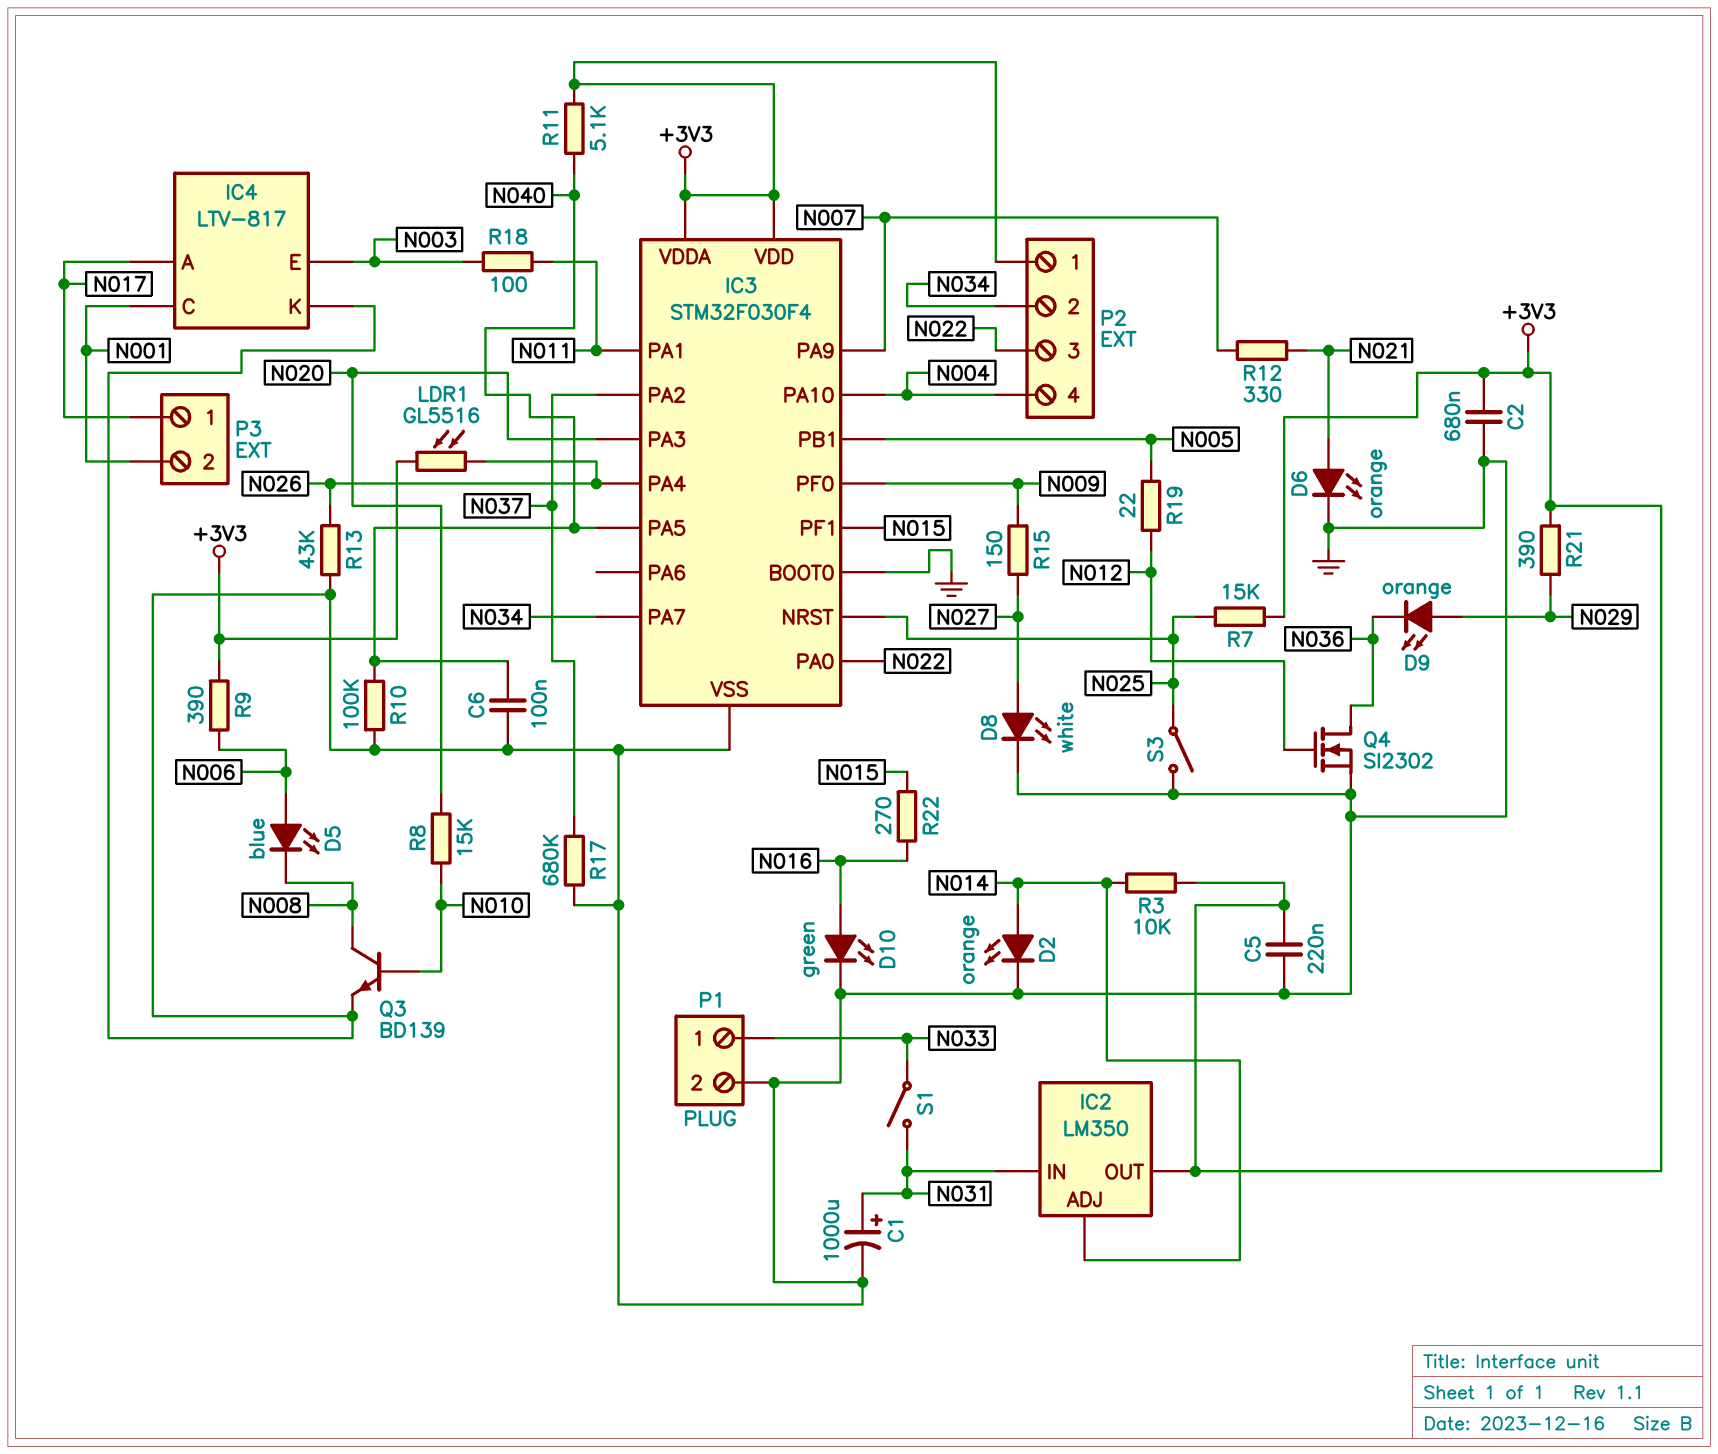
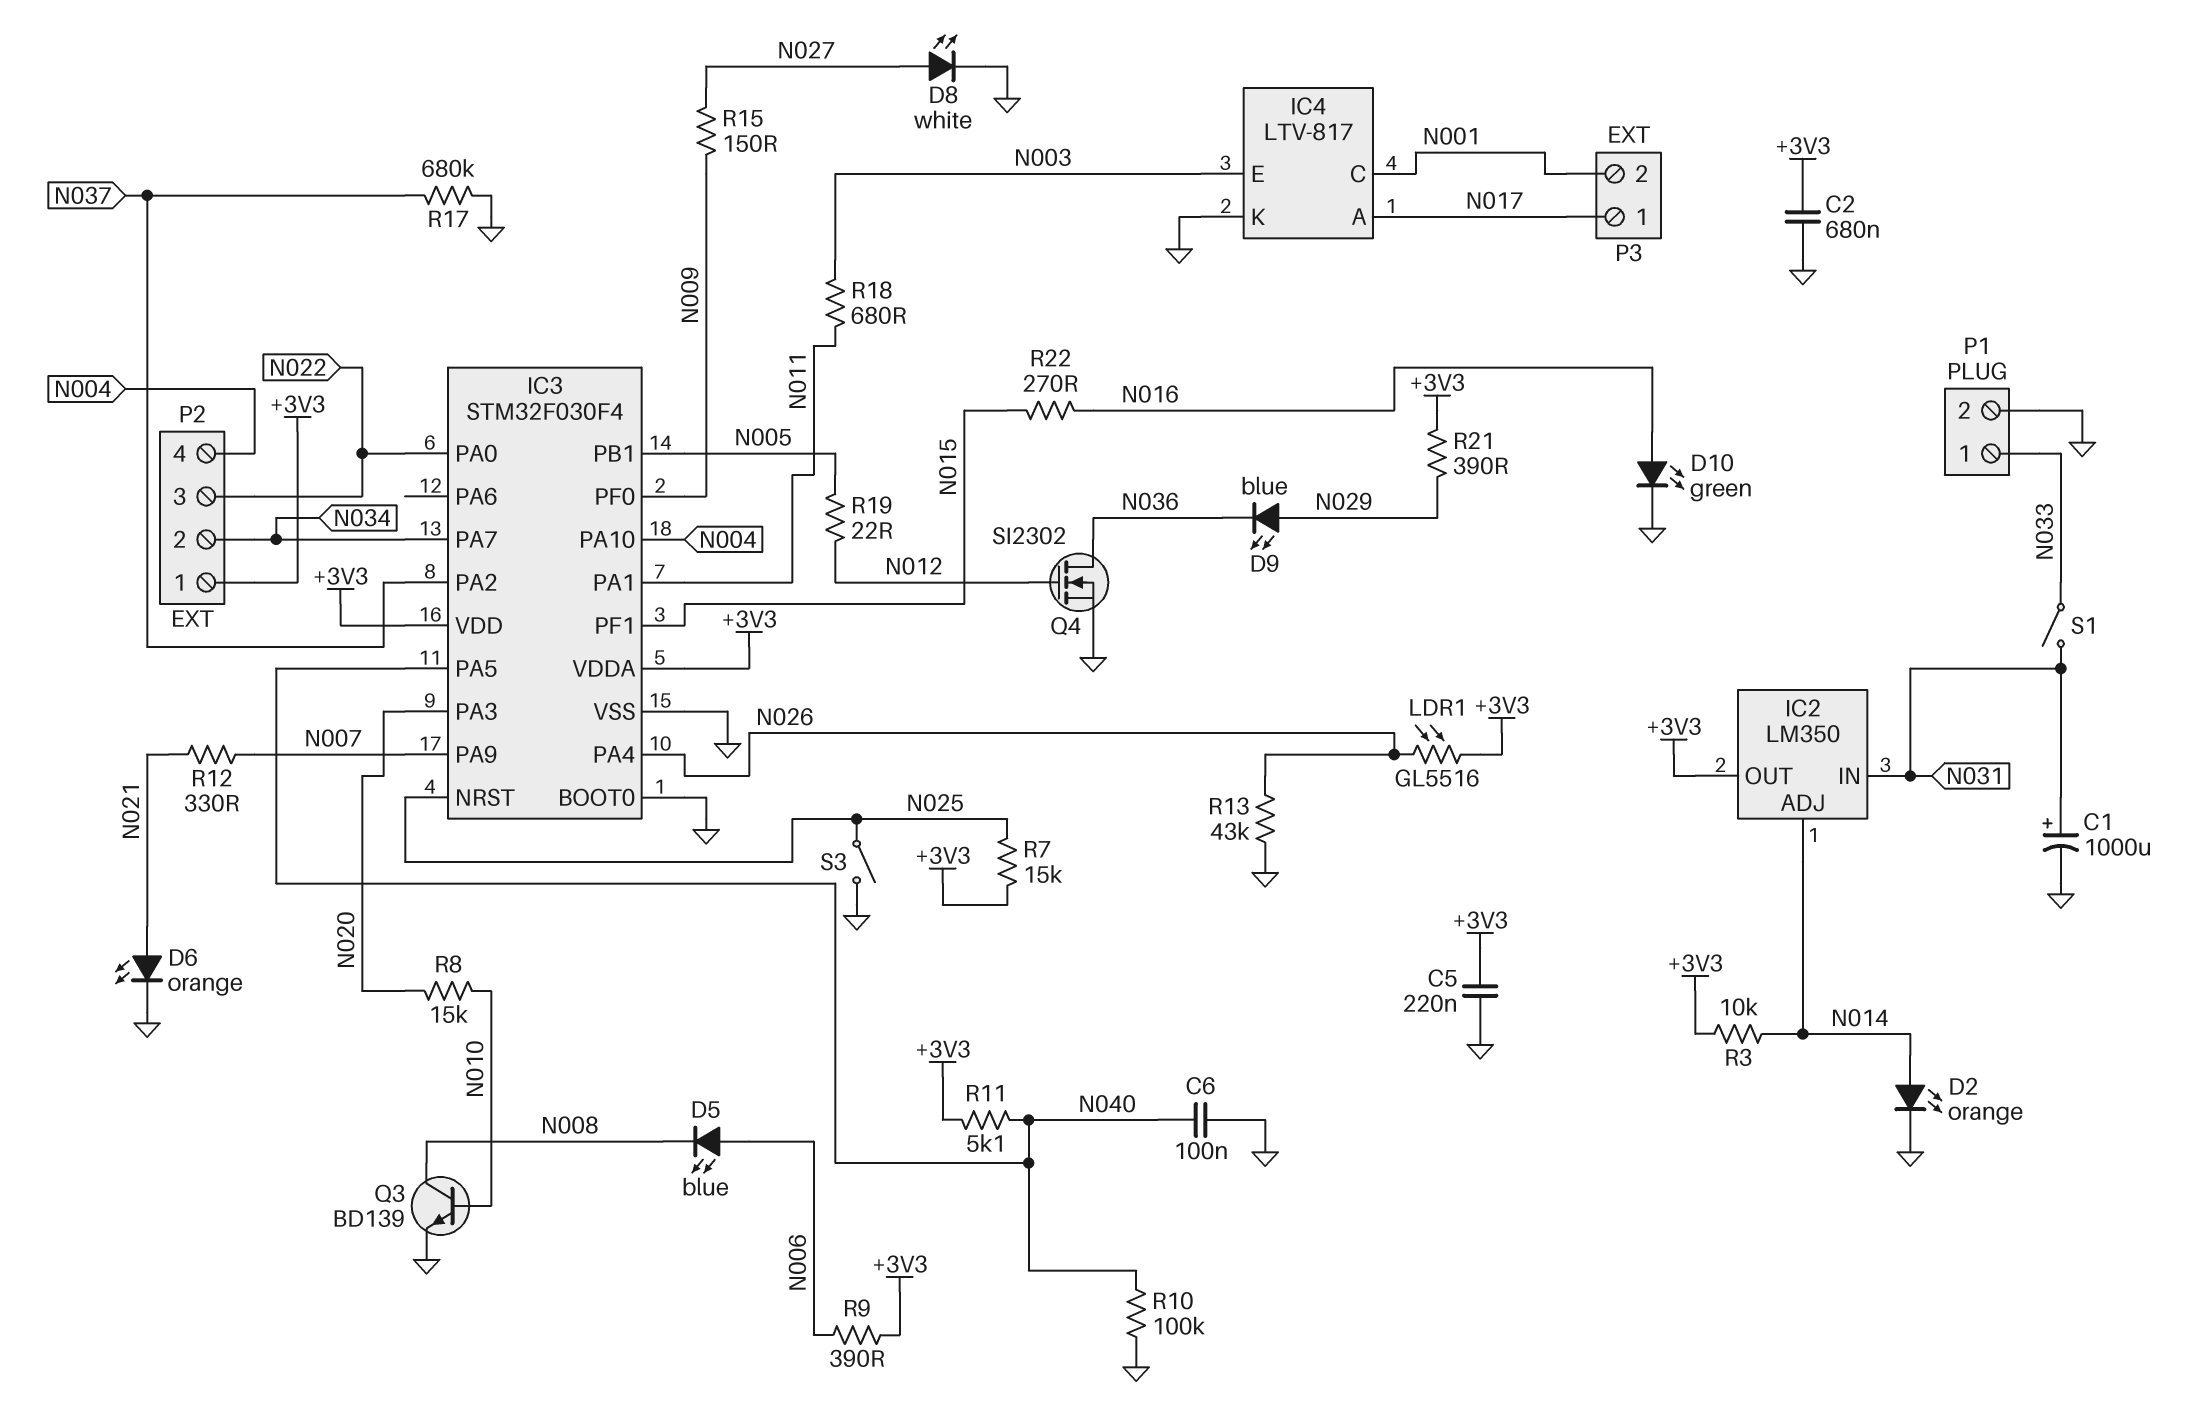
D9: LED orange (A N029, K N036) -> LED blue (A N029, K N036)
R18: 100 (N003, N011) -> 680 (N003, N011)

